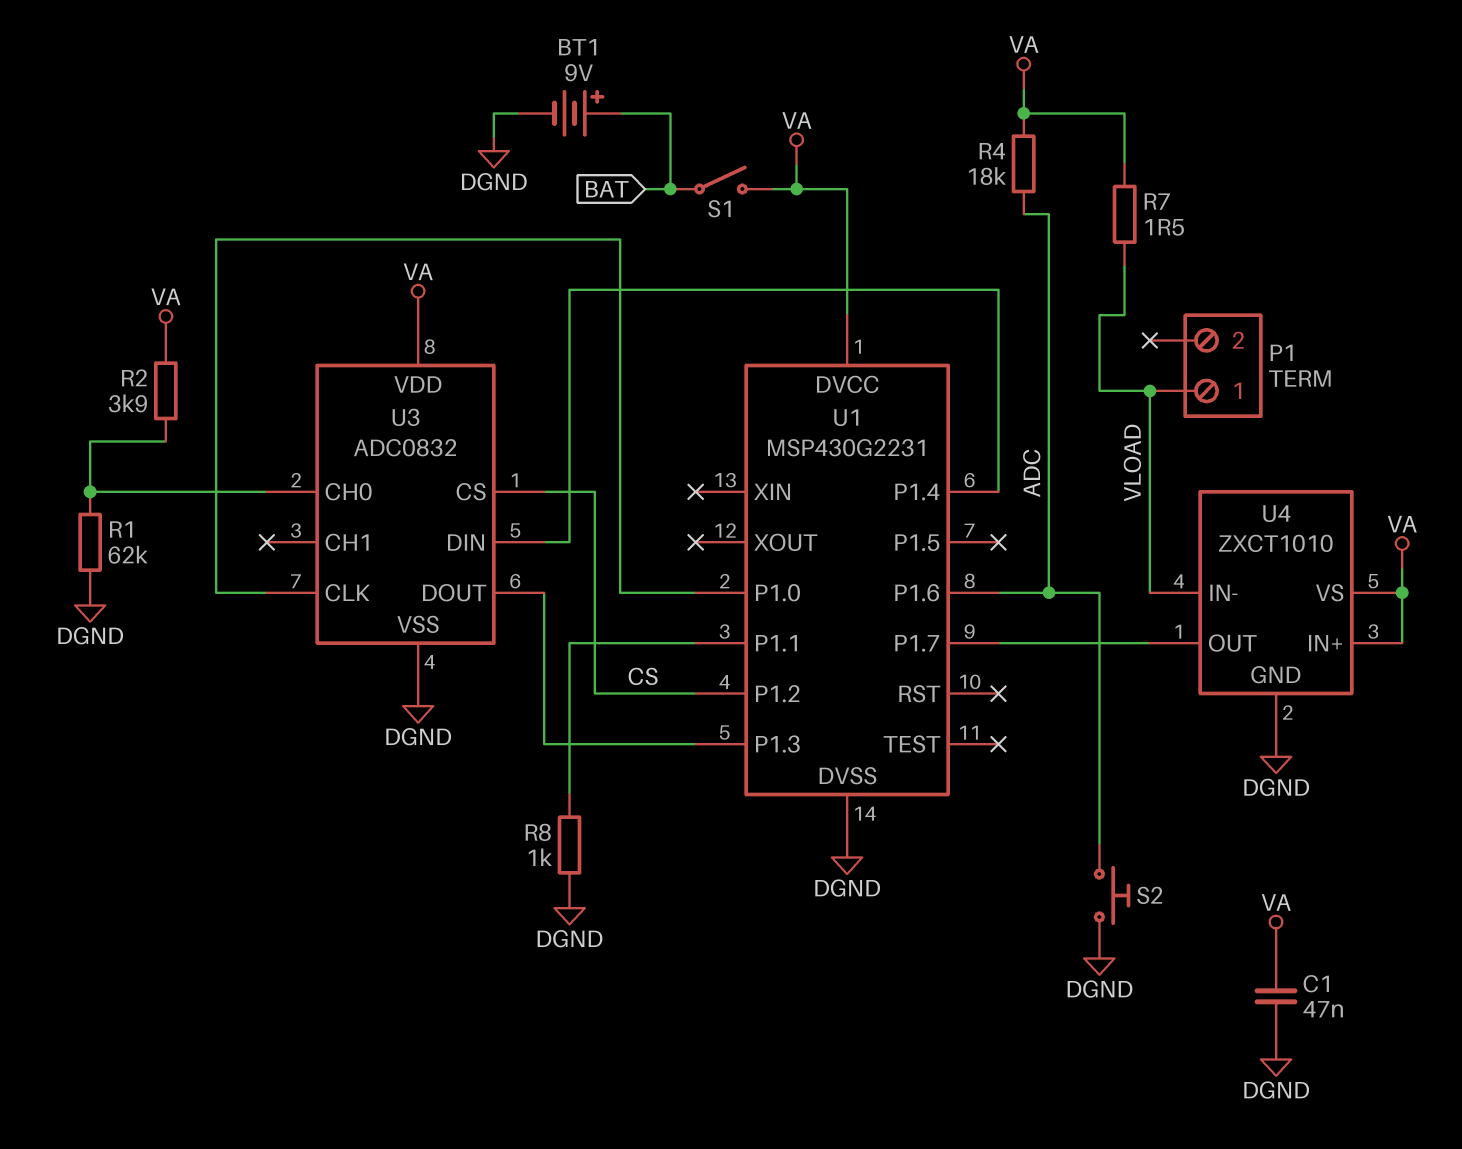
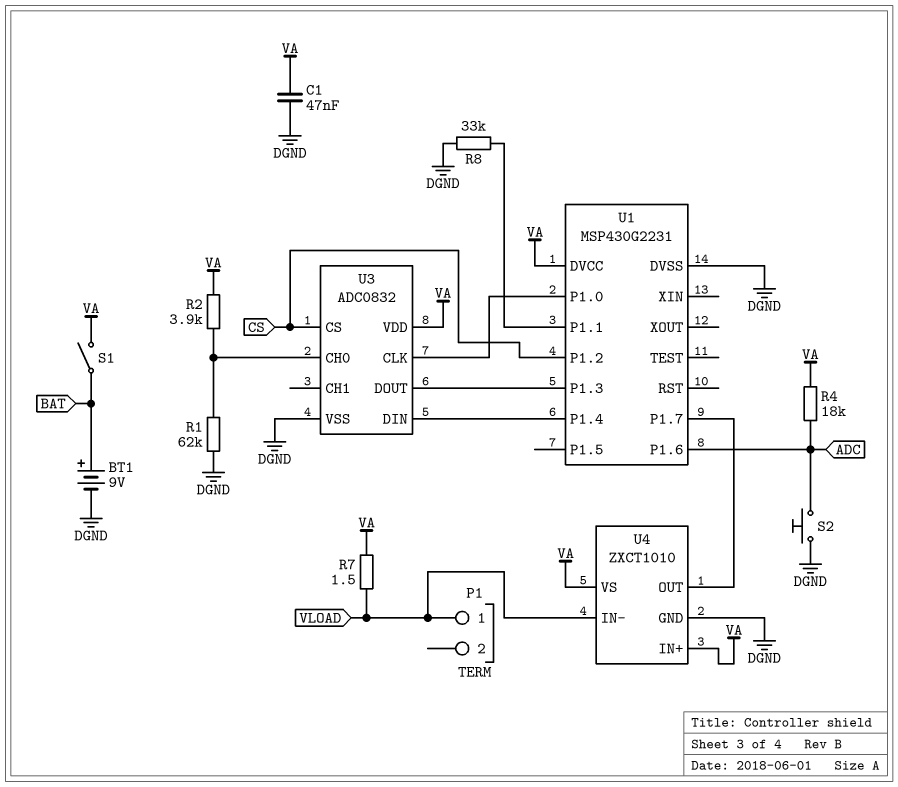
R8: 1k (DGND, U1/P1.1) -> 33k (DGND, U1/P1.1)

